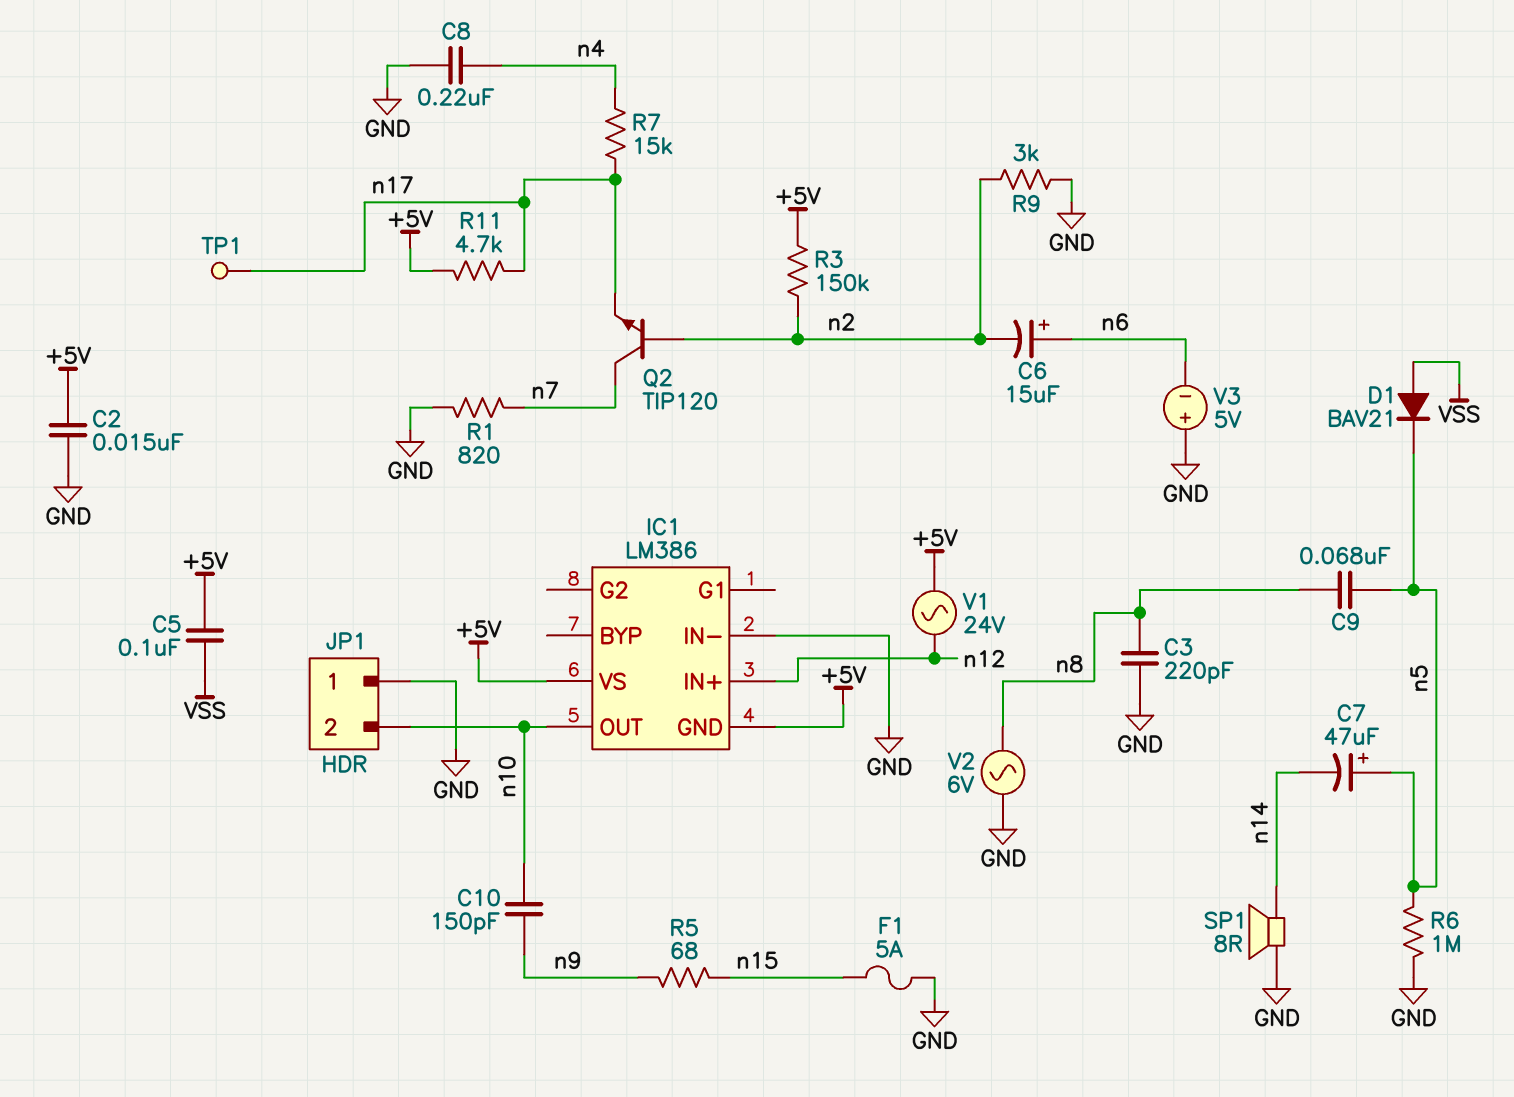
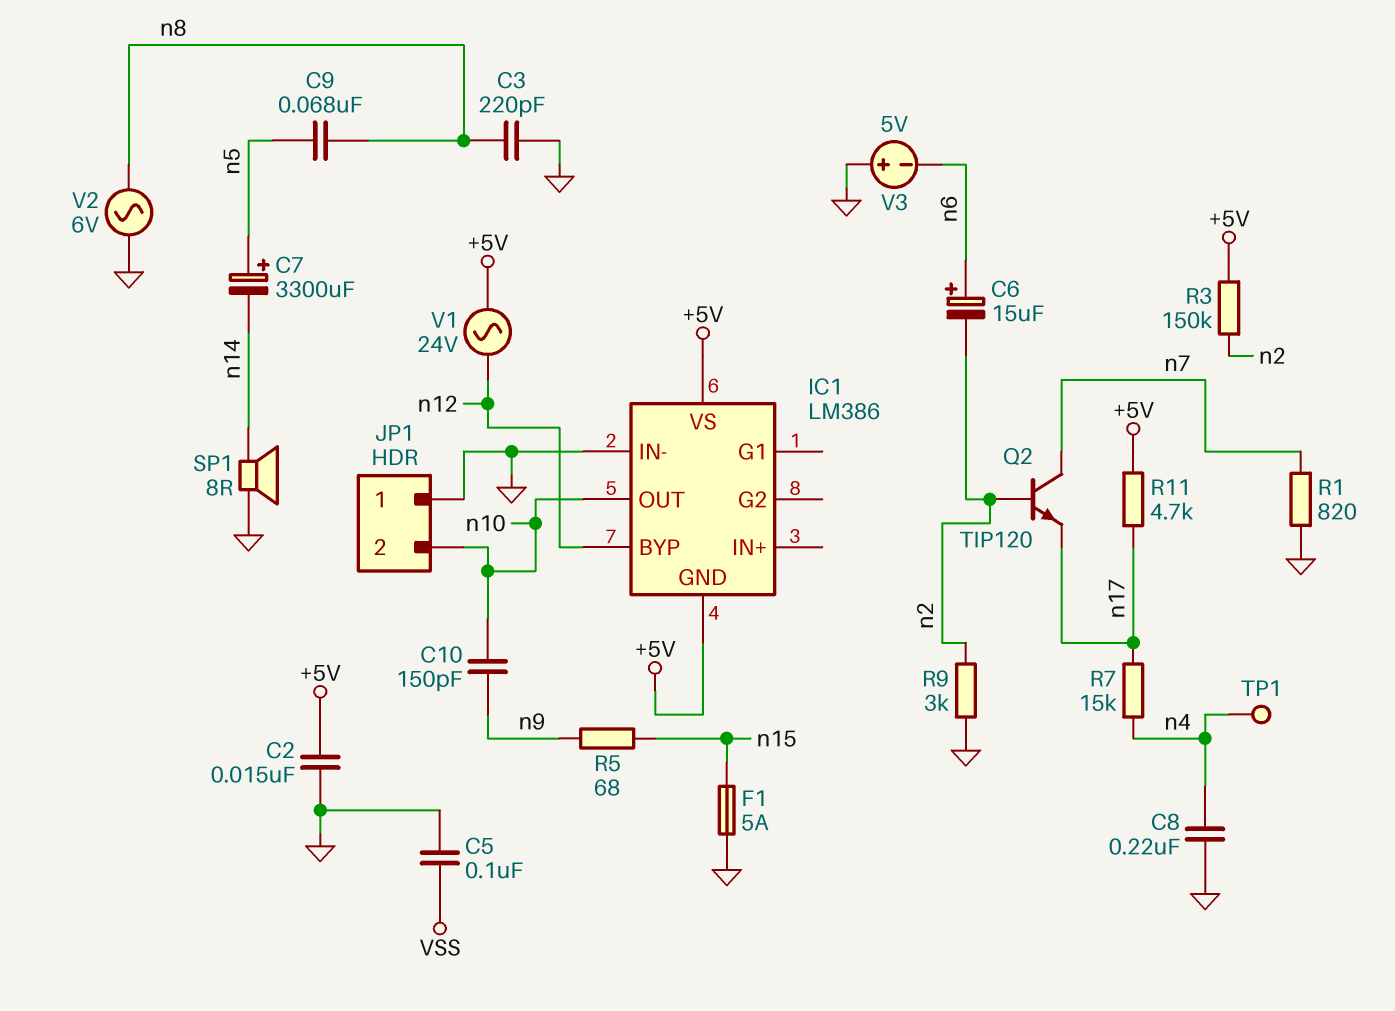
C5: 100nF (+5V, VSS) -> 100nF (GND, VSS)
C7: 47uF (plus n5, minus n14) -> 3300uF (plus n5, minus n14)
D1: diode BAV21 (A VSS, K n5) -> none
IC1 pin BYP: none -> n12
IC1 pin IN+: n12 -> none
R6: 1M (GND, n5) -> none
TP1: test point (n17) -> test point (n4)

